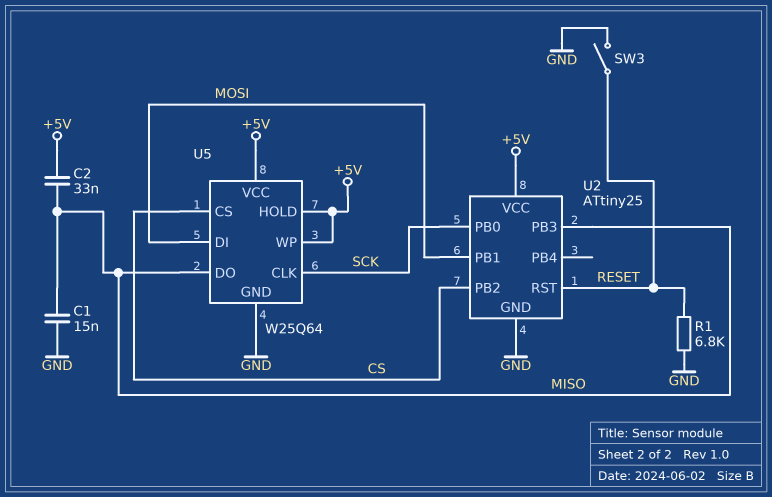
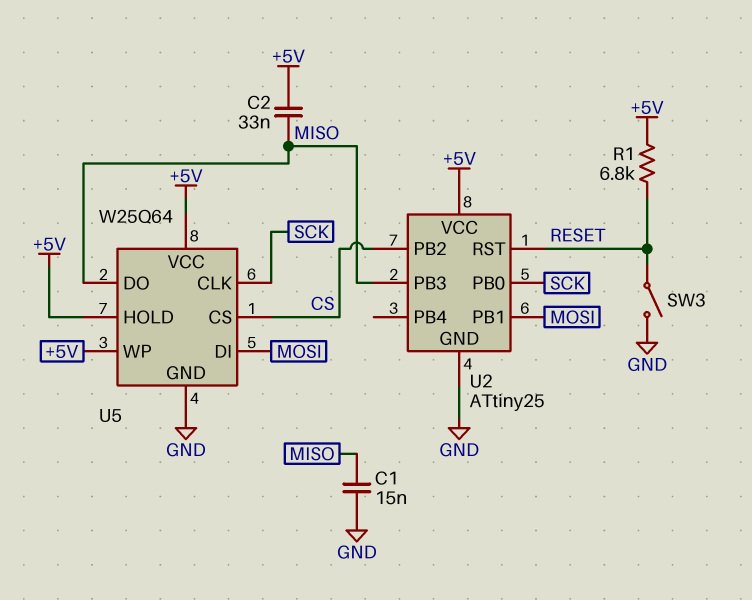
R1: 6.8k (GND, RESET) -> 6.8k (+5V, RESET)

